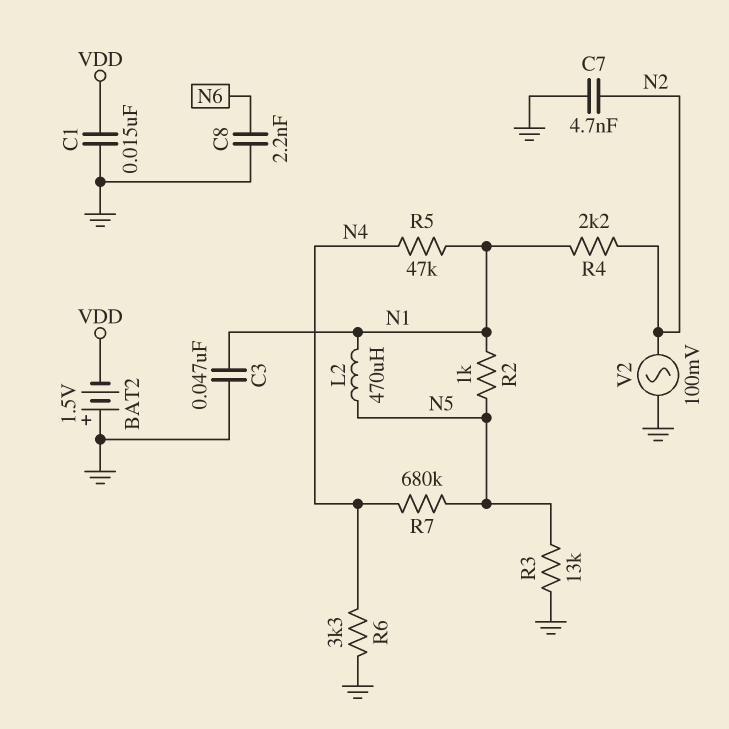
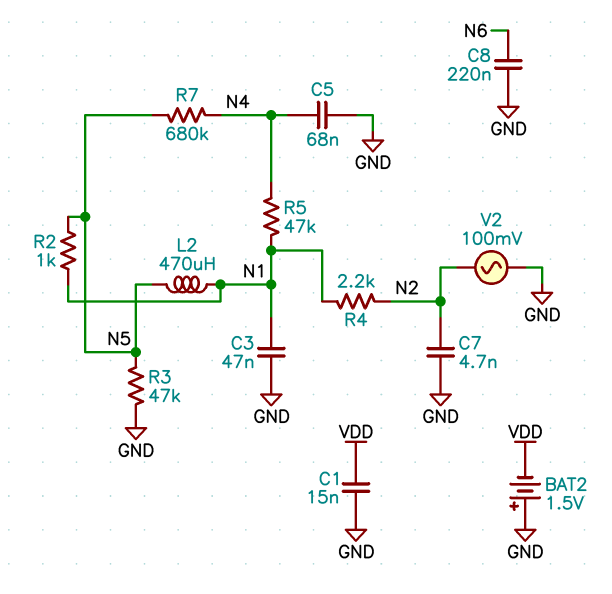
C5: none -> 68nF (GND, N4)
C8: 2.2nF (GND, N6) -> 220nF (GND, N6)
R3: 13k (GND, N5) -> 47k (GND, N5)
R6: 3.3k (GND, N4) -> none

